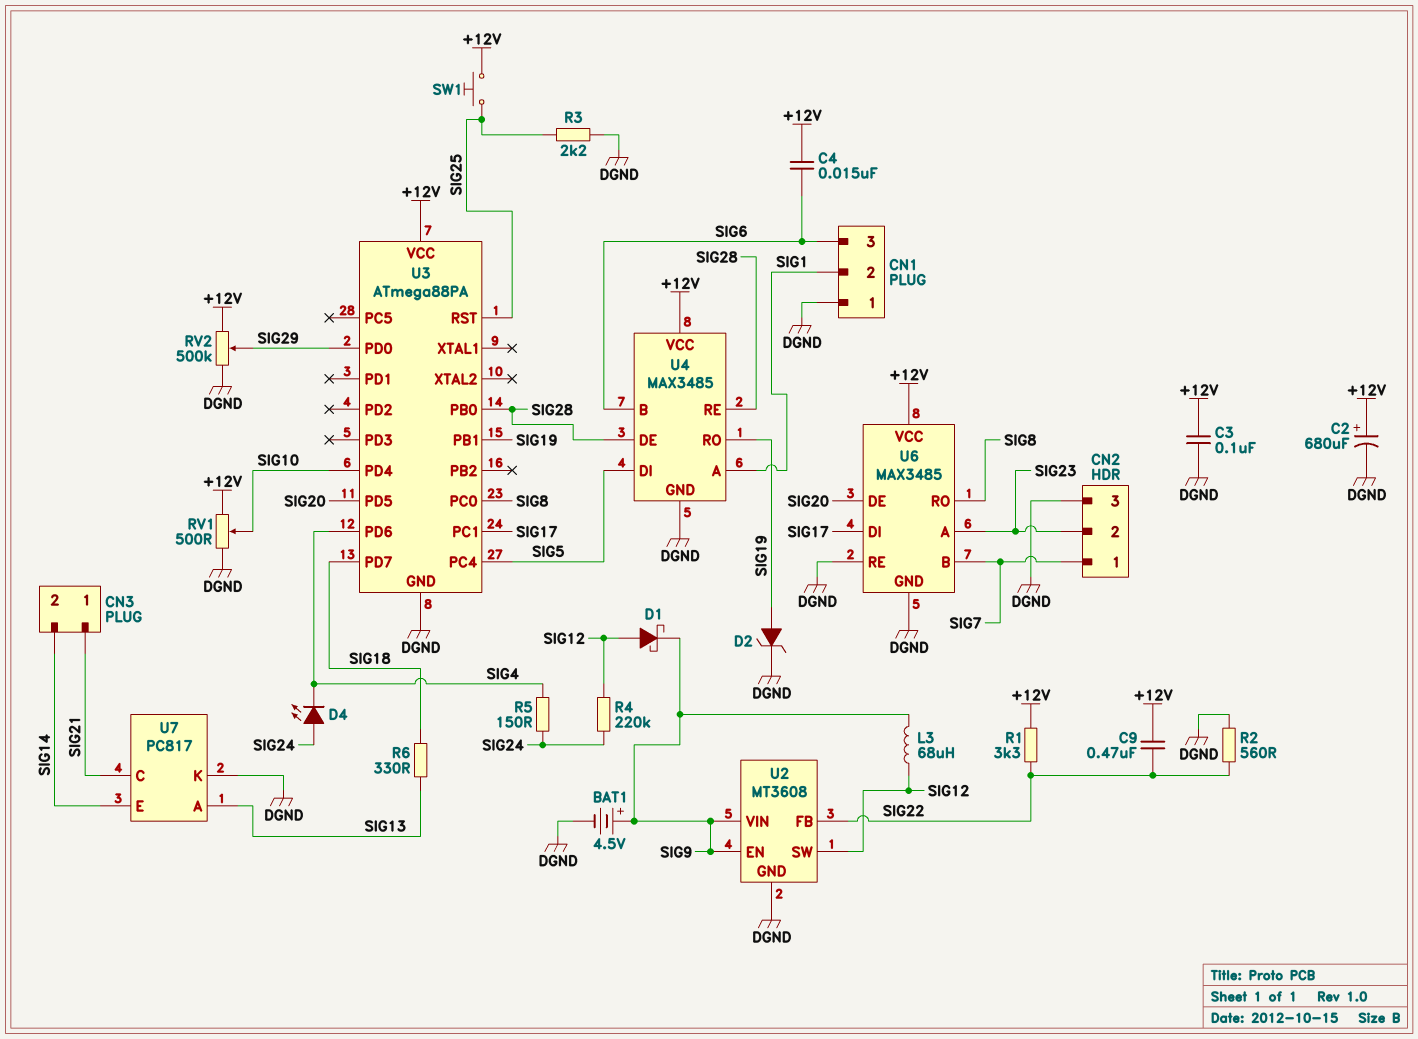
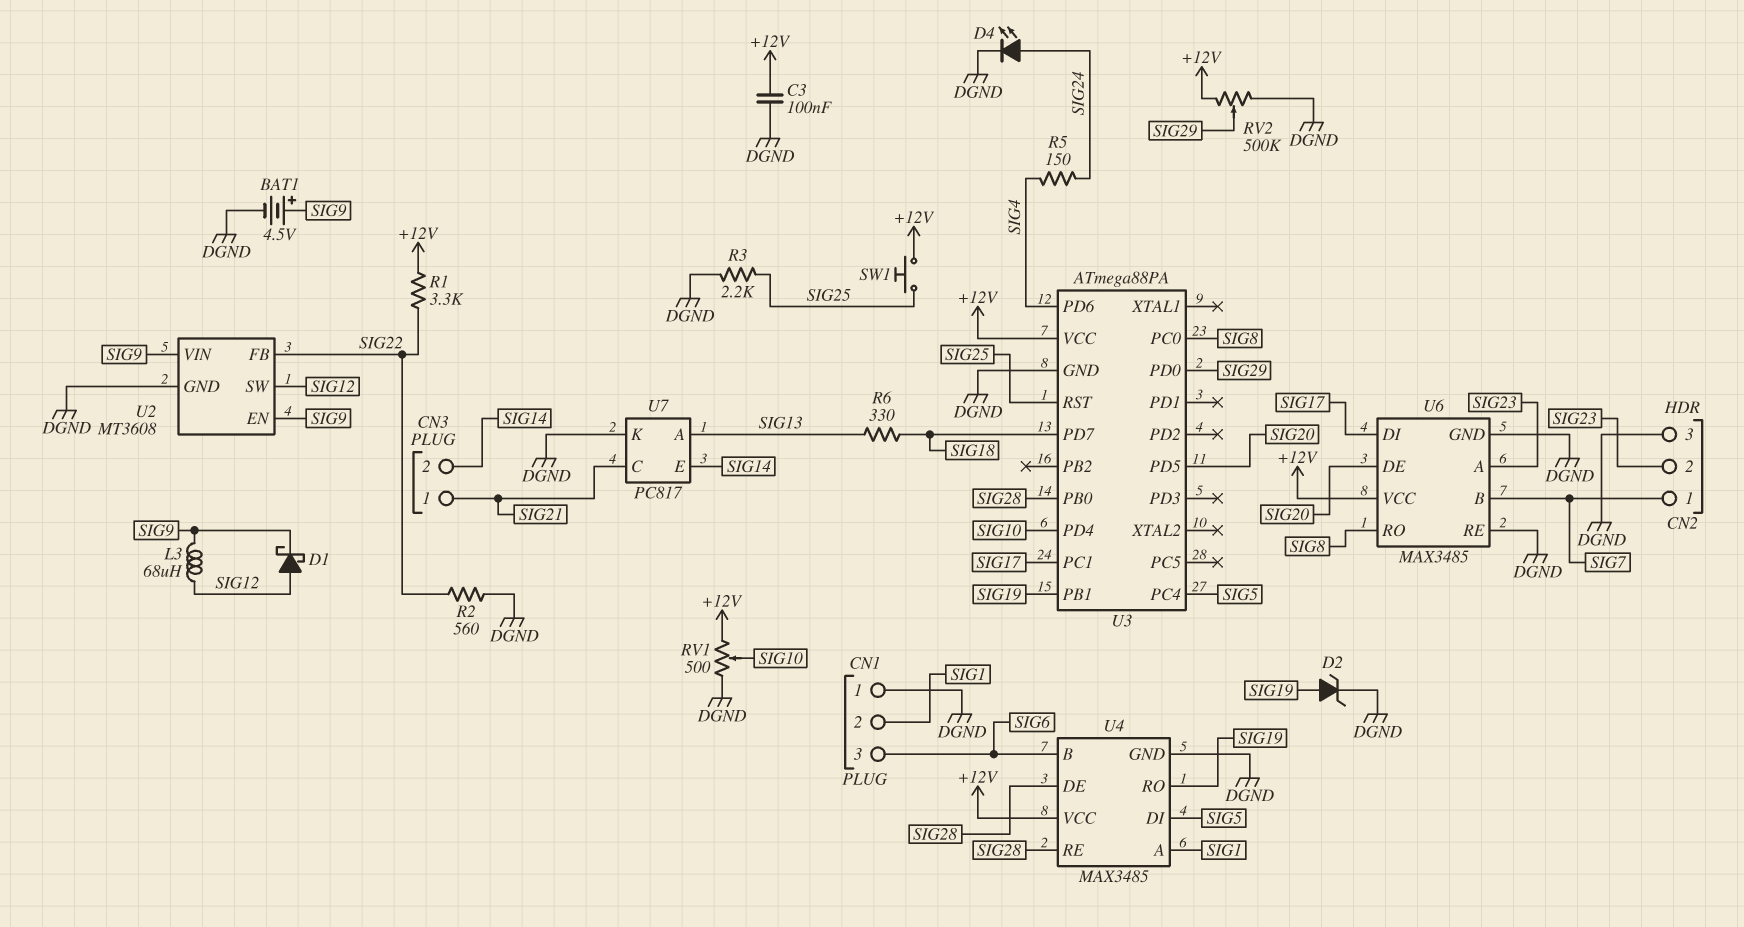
C2: 680uF (plus +12V, minus DGND) -> none
C4: 15nF (+12V, SIG6) -> none
C9: 470nF (+12V, SIG22) -> none
D4: LED (A SIG24, K SIG4) -> LED (A SIG24, K DGND)
R4: 220k (SIG12, SIG24) -> none

